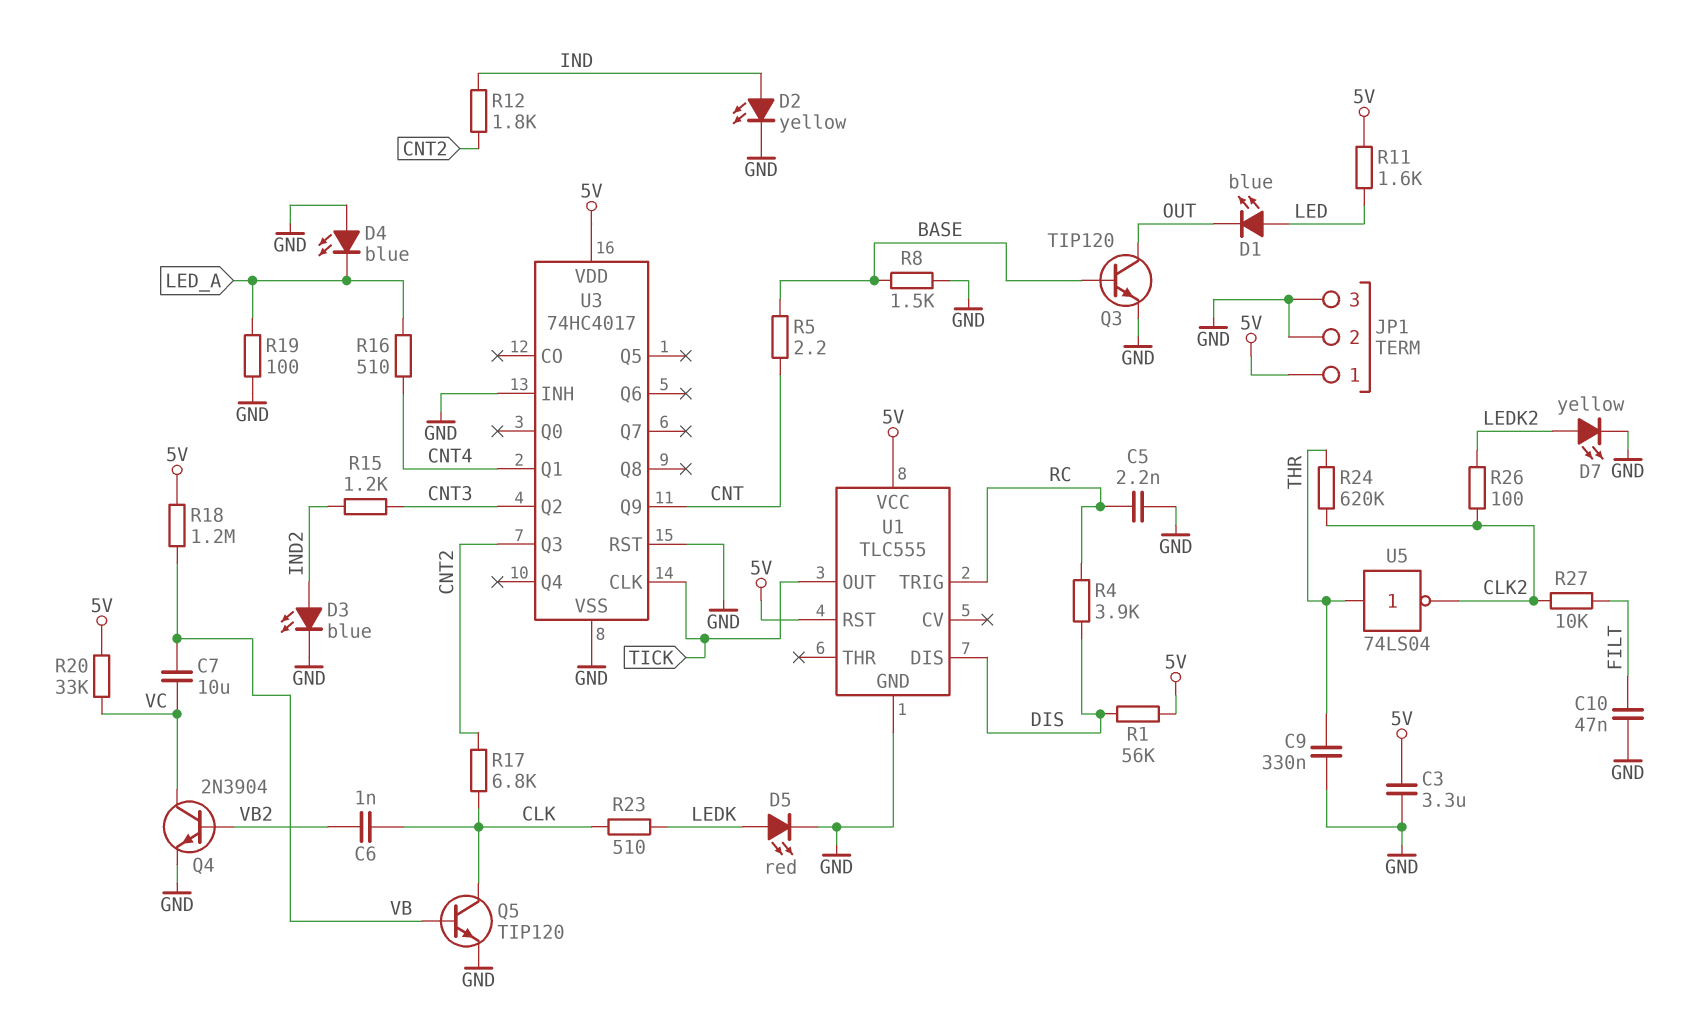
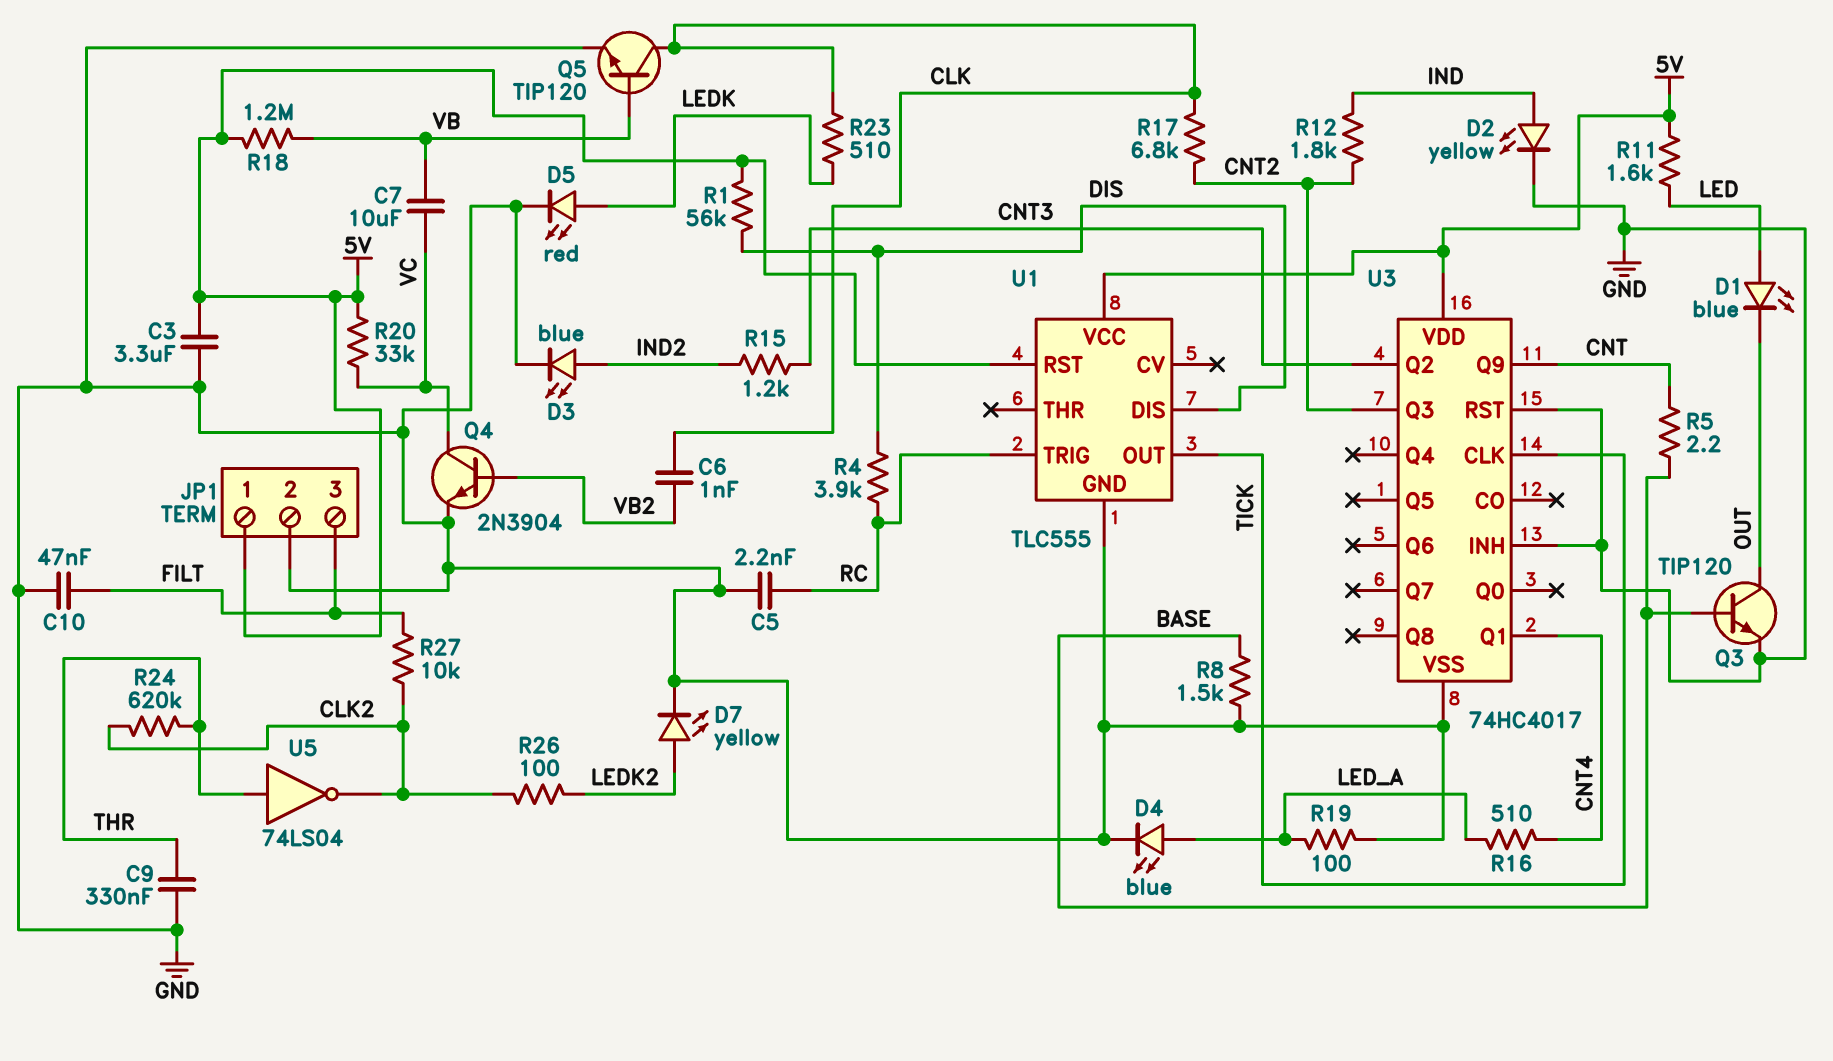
D4: LED blue (A GND, K LED_A) -> LED blue (A LED_A, K GND)
JP1 pin 3: GND -> FILT

